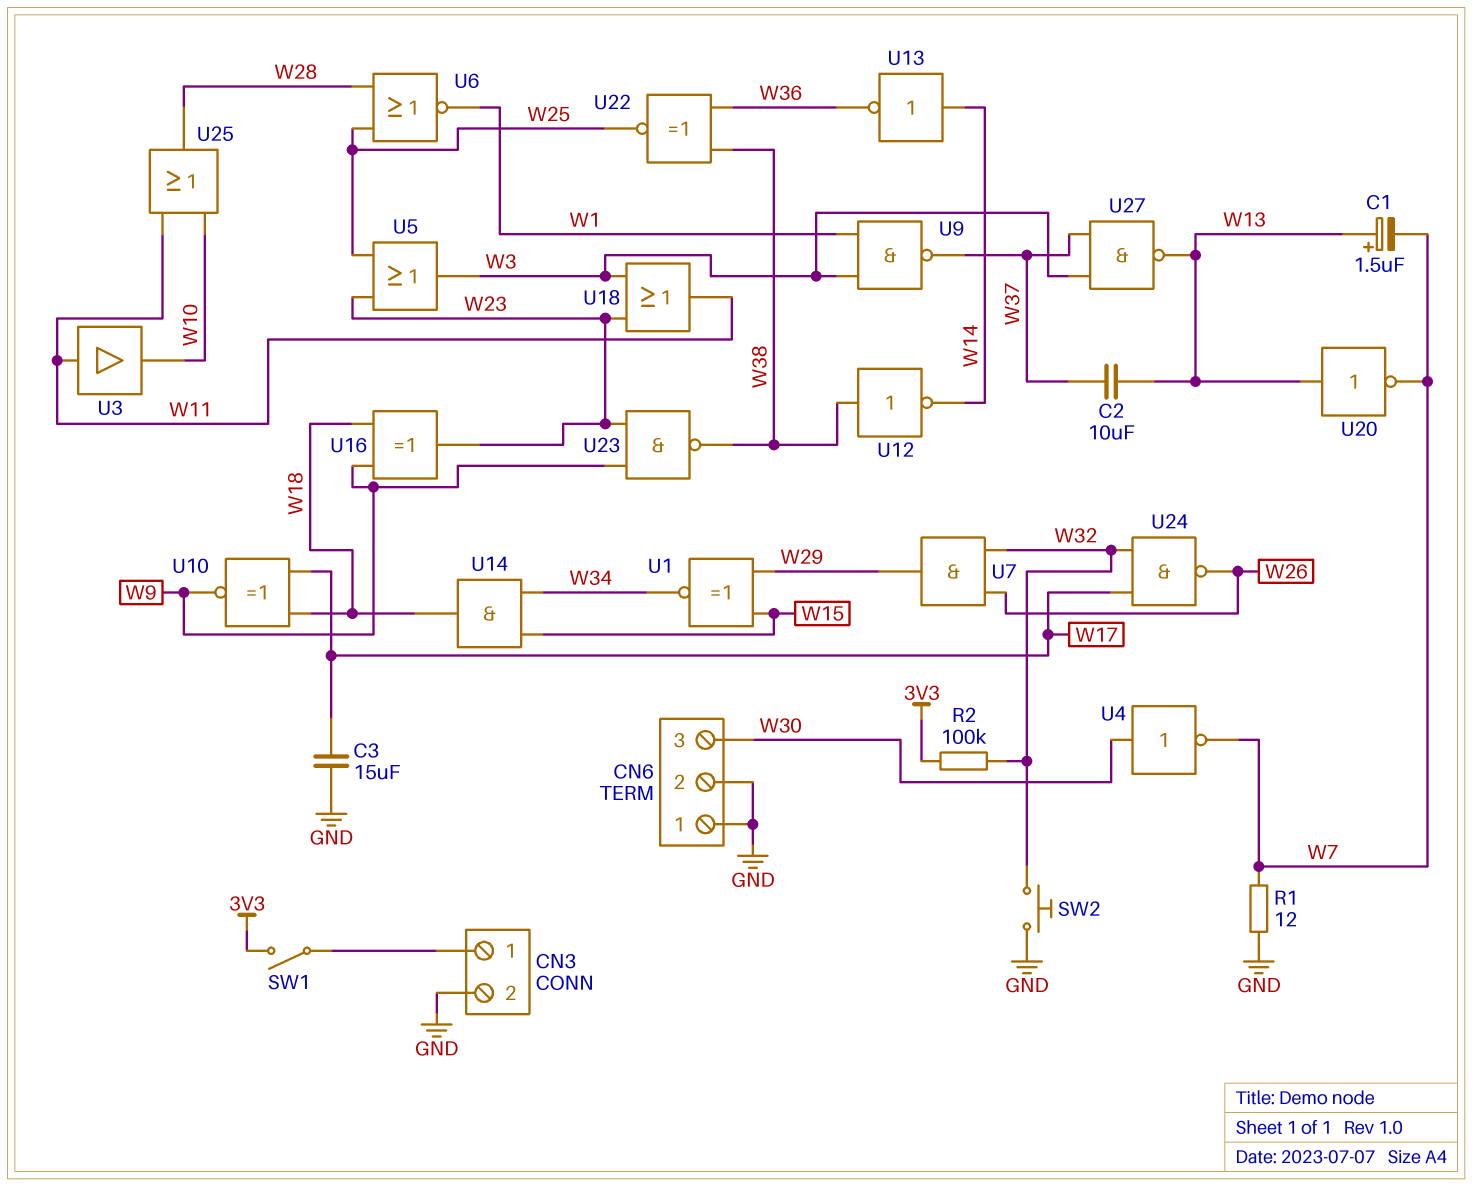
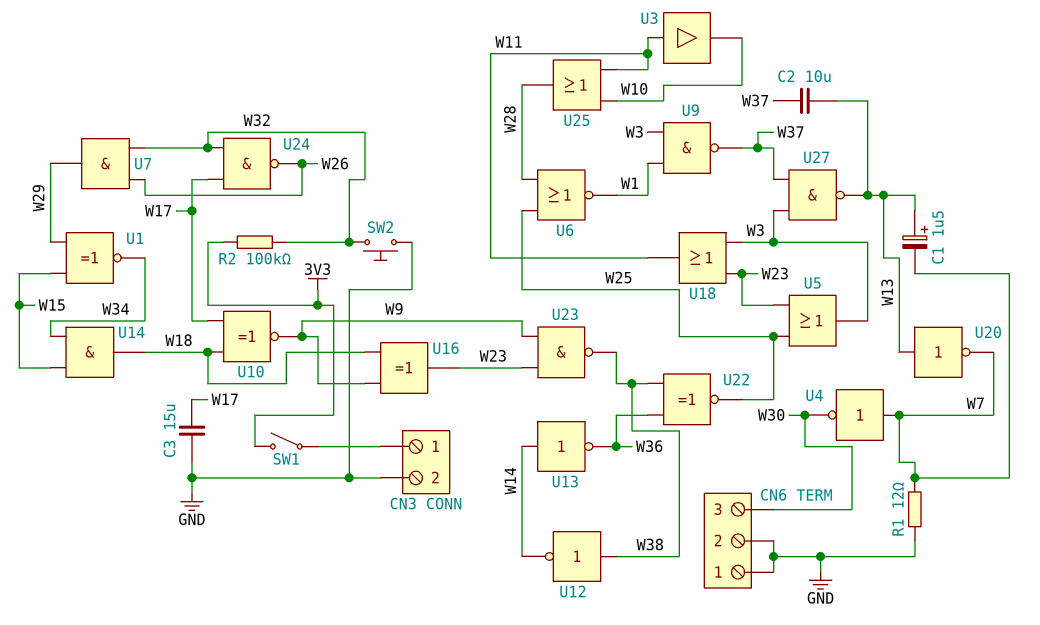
U4: NOT (in W30, out W7) -> NOT (in W7, out W30)

